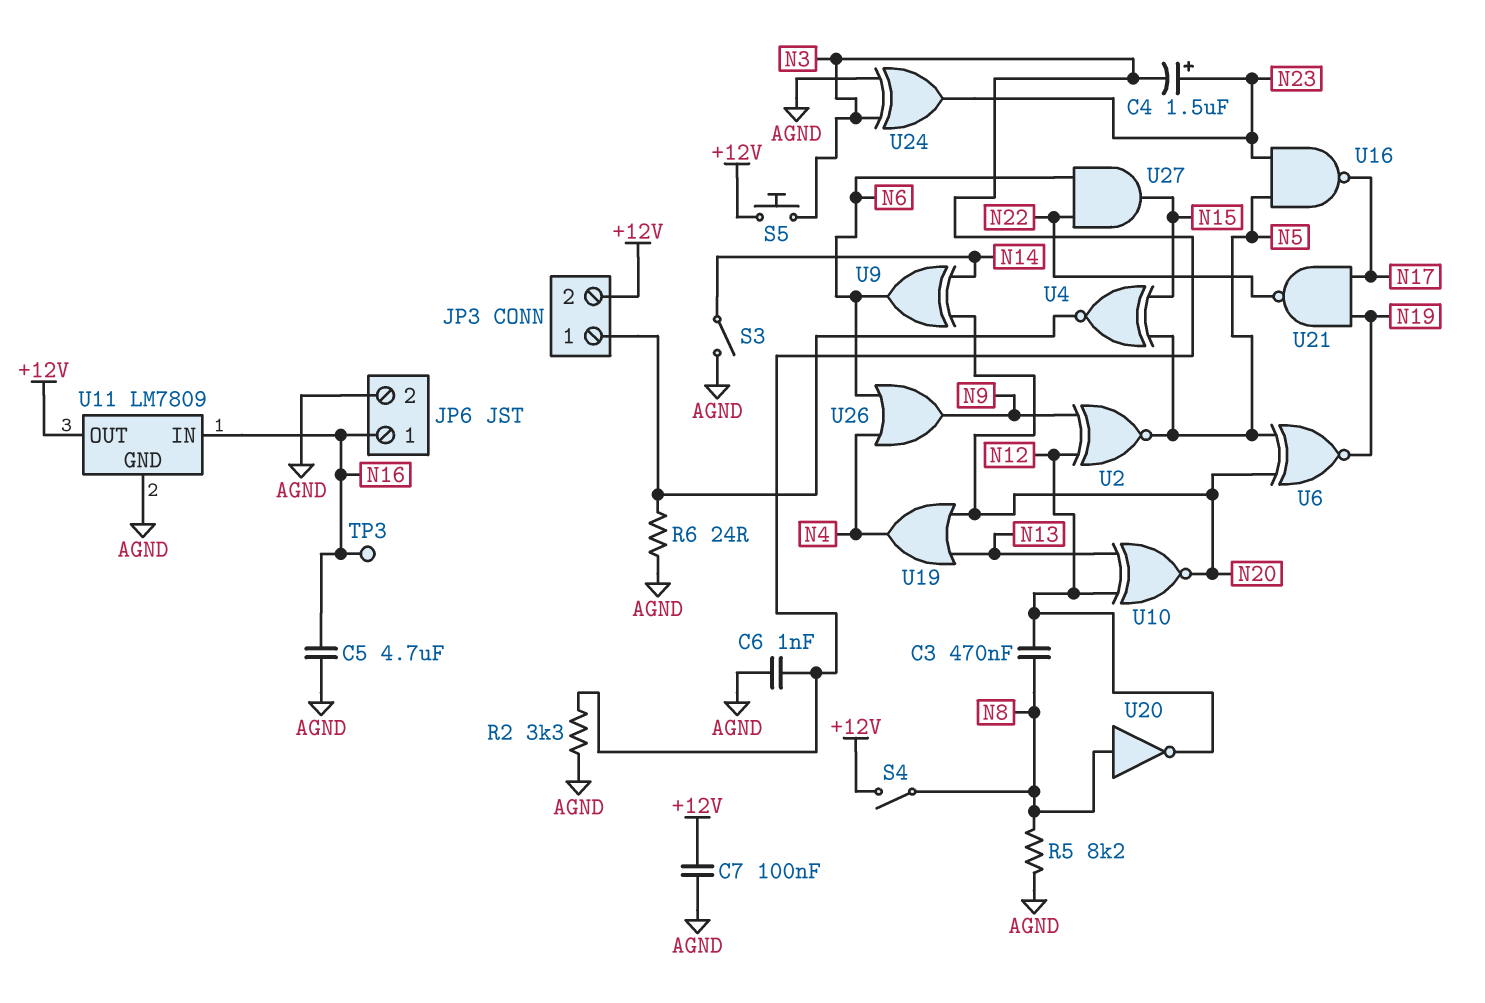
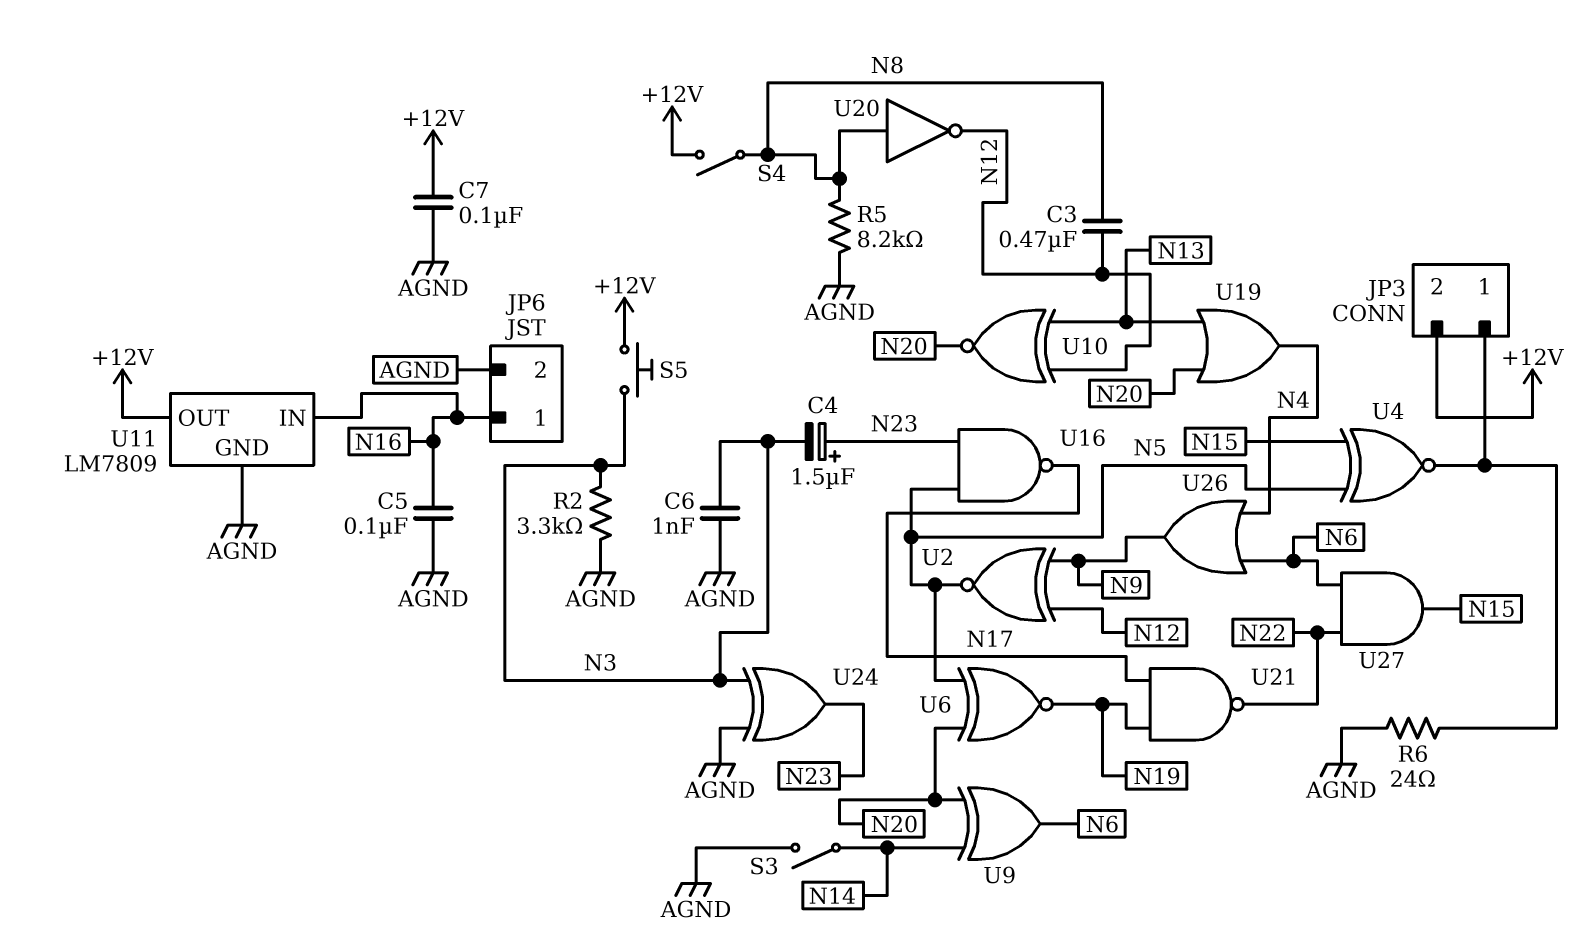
C5: 4.7uF (AGND, N16) -> 100nF (AGND, N16)
TP3: test point (N16) -> none

